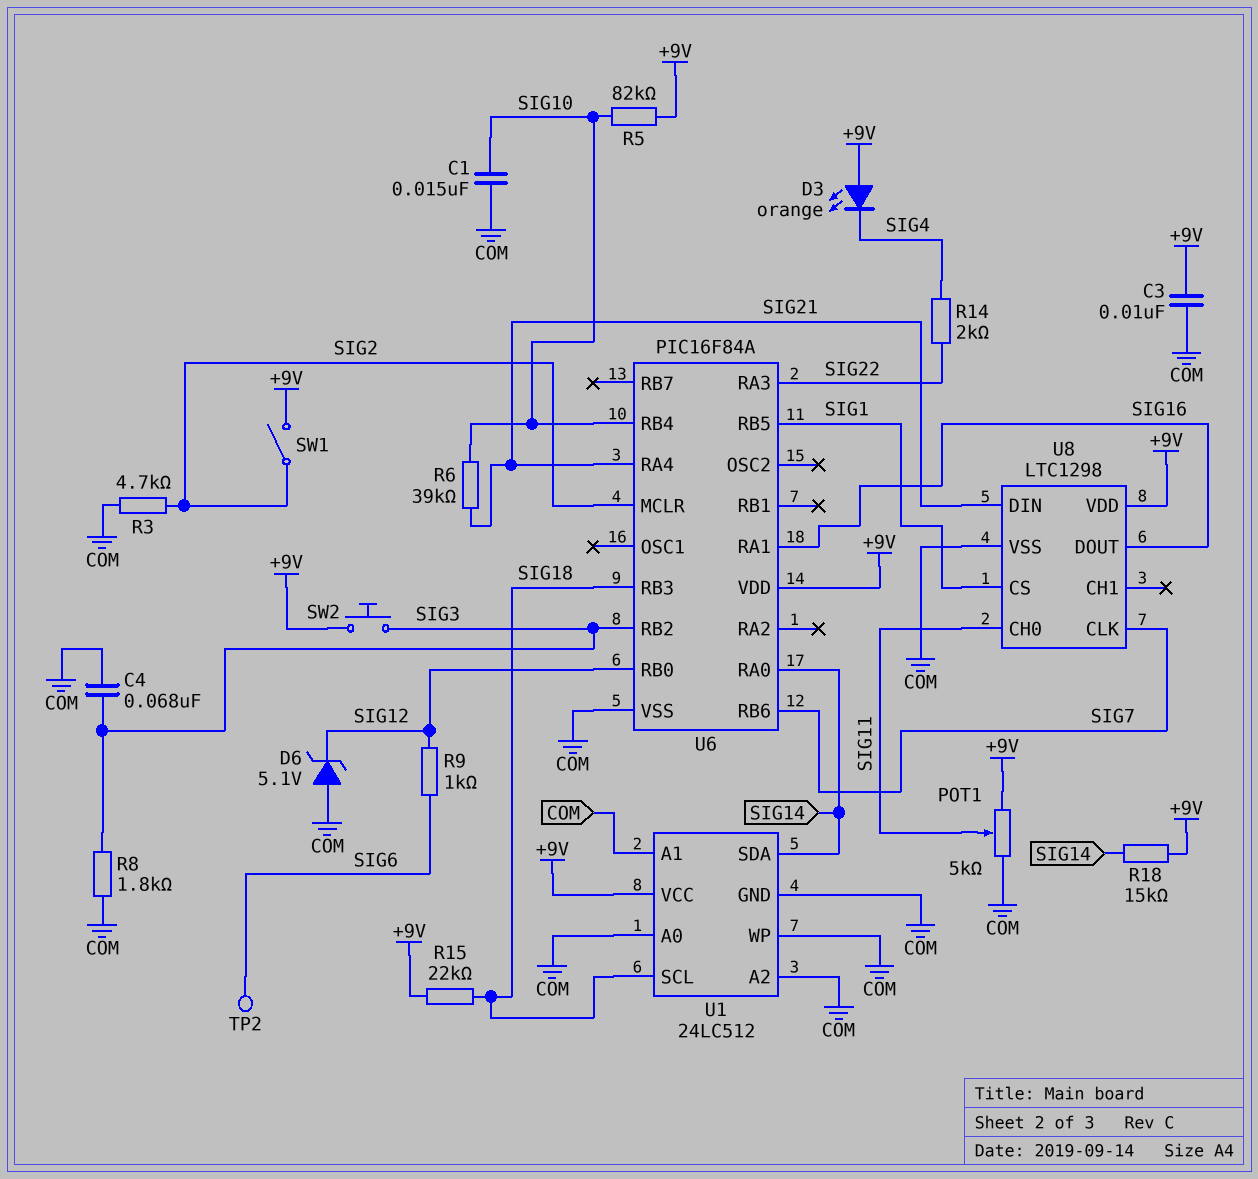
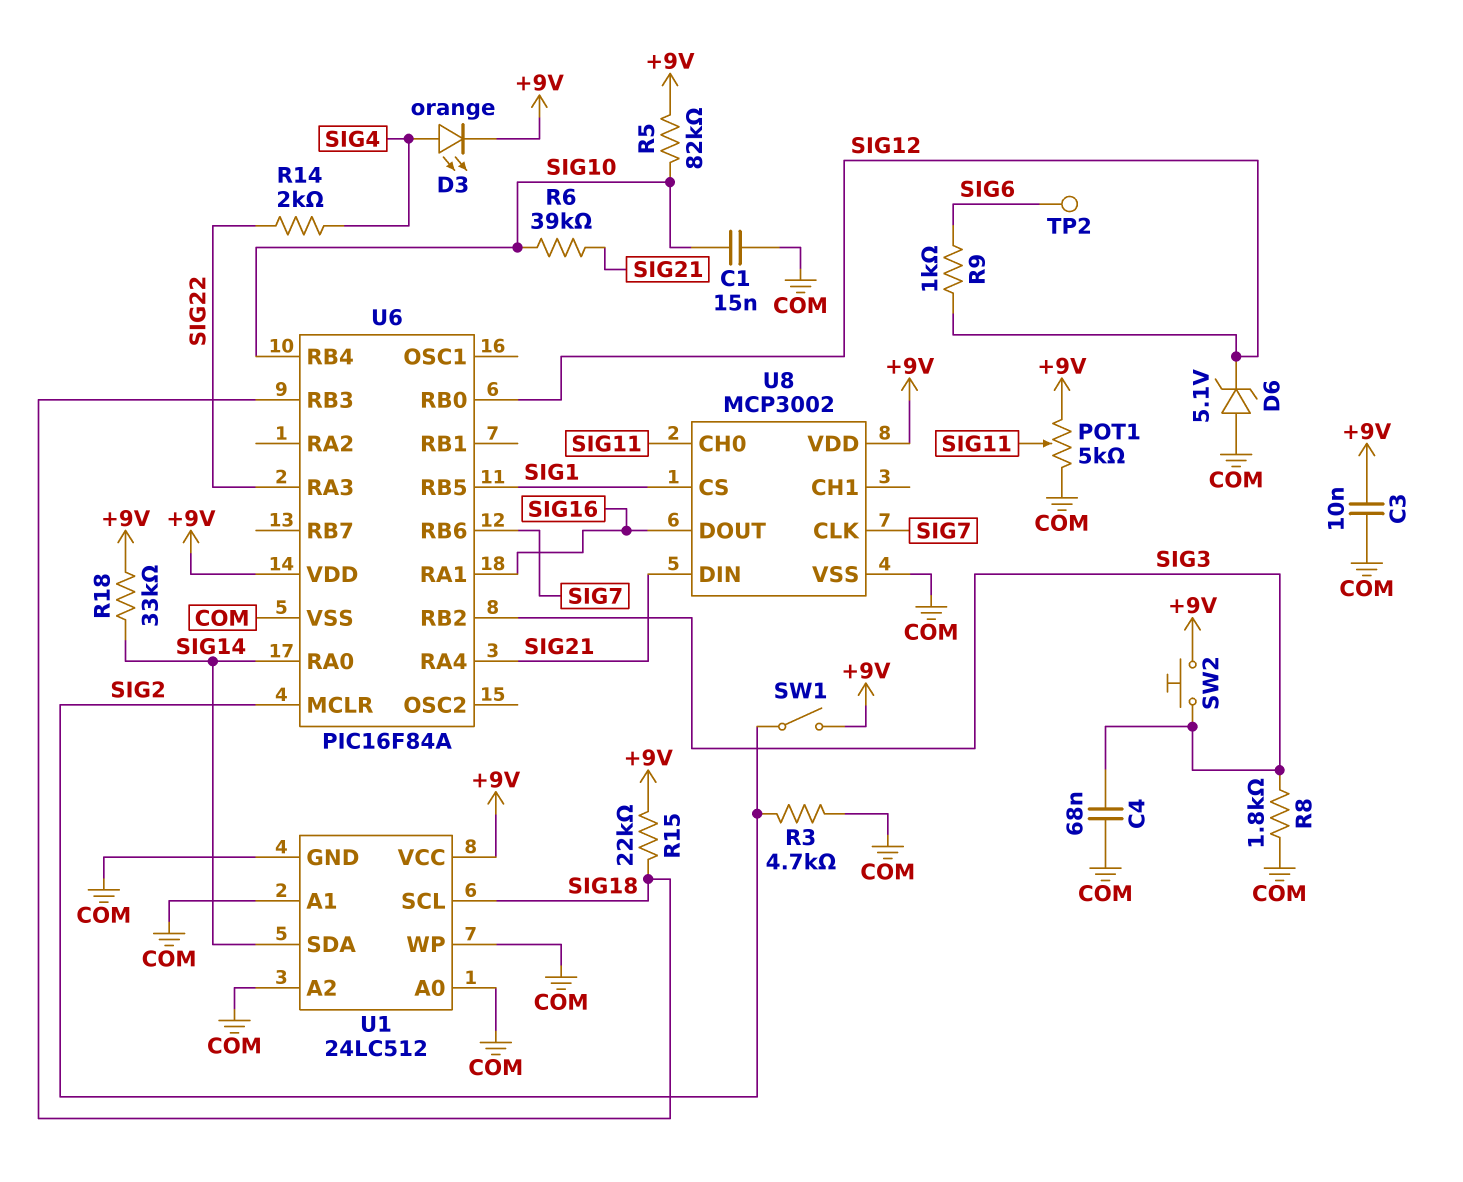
D3: LED orange (A +9V, K SIG4) -> LED orange (A SIG4, K +9V)
R18: 15k (+9V, SIG14) -> 33k (+9V, SIG14)
U8: LTC1298 -> MCP3002

